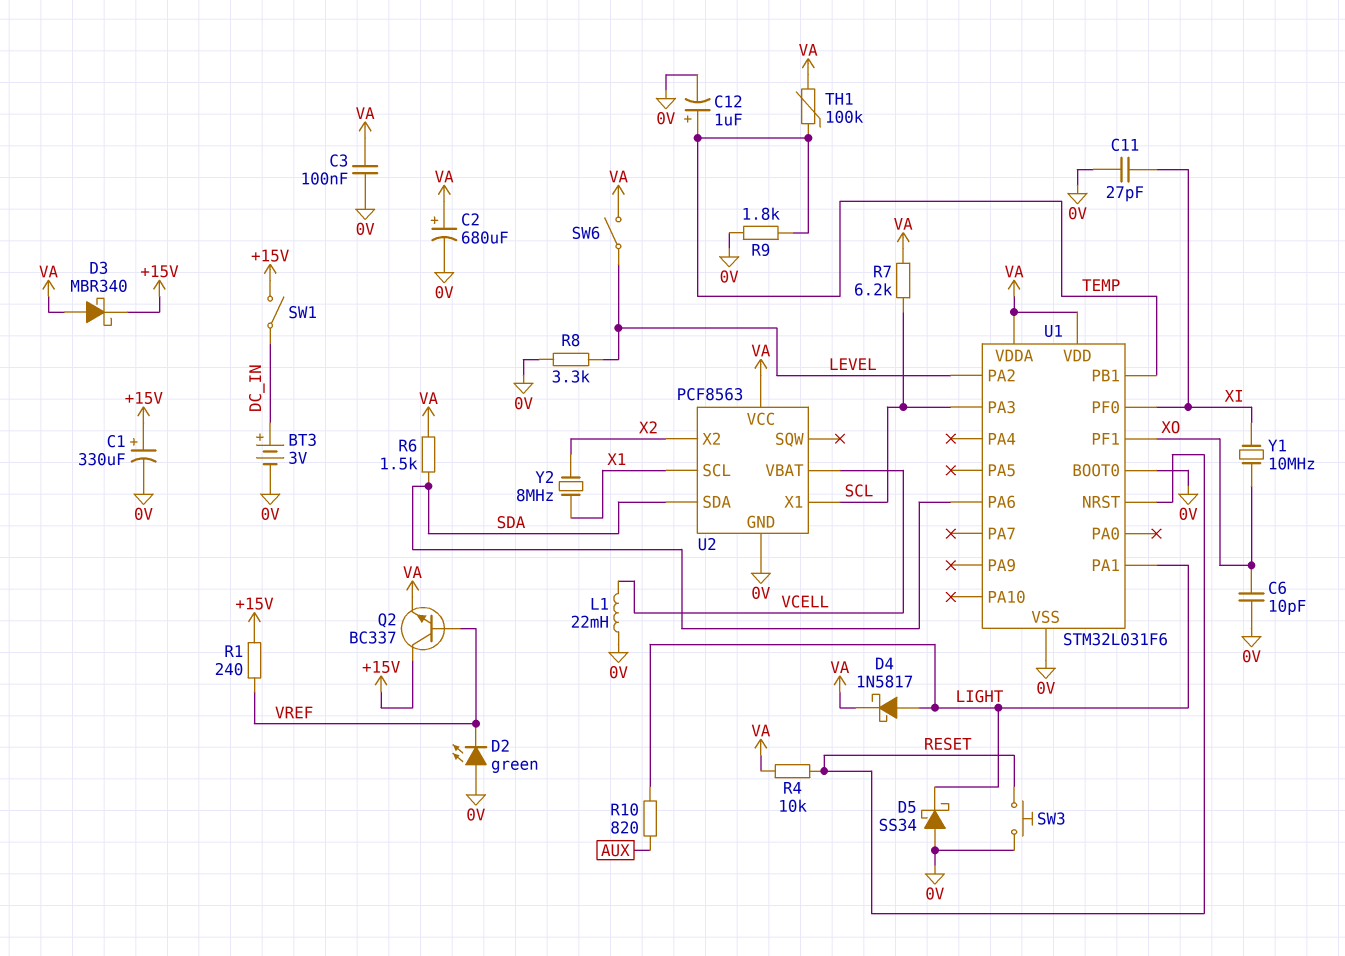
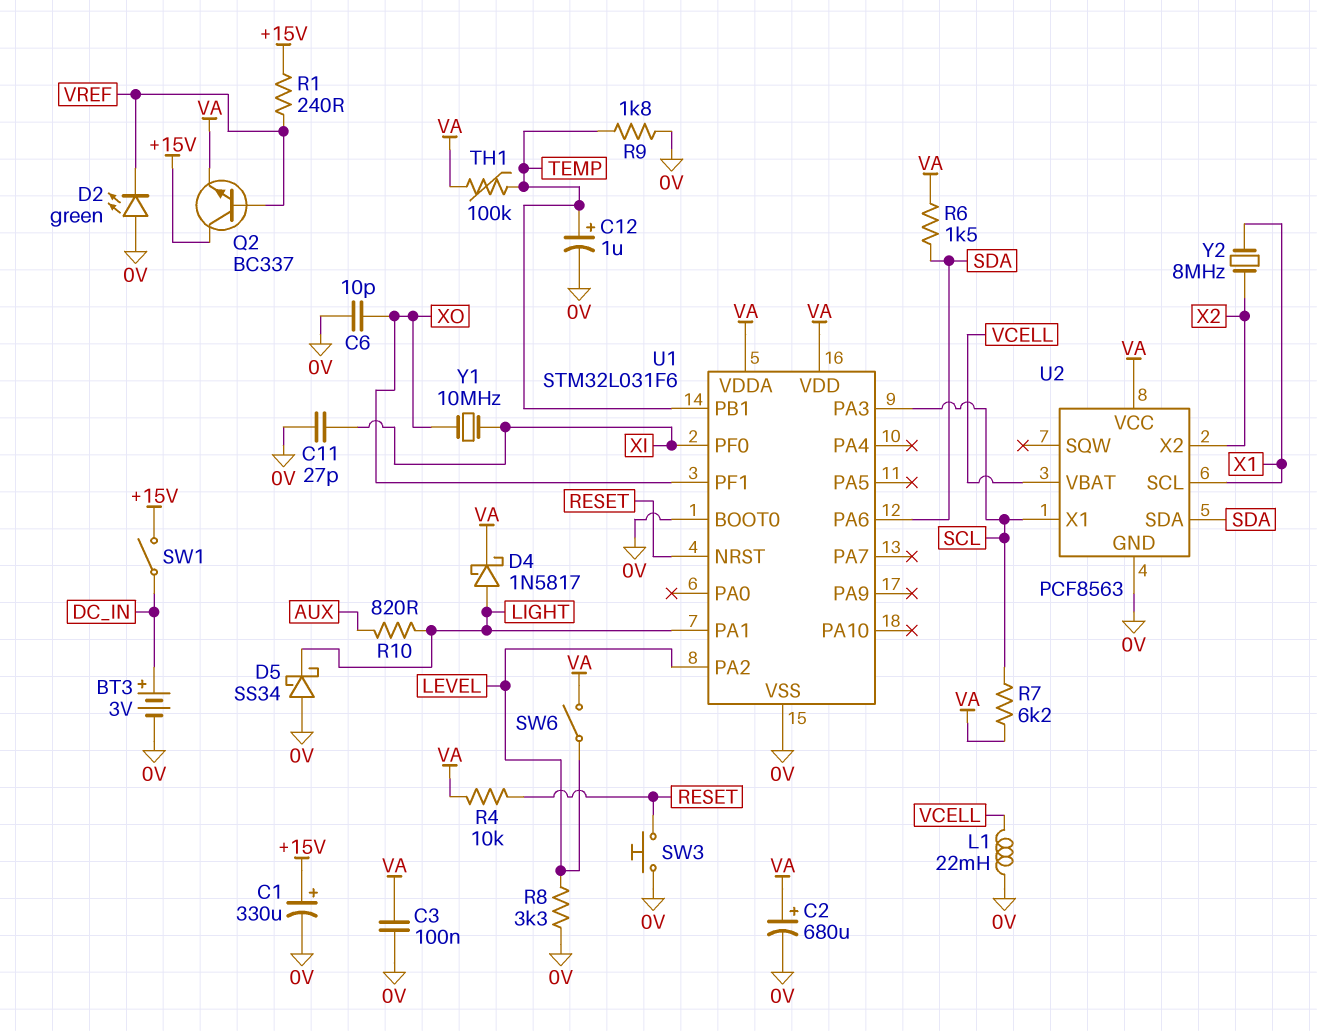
D3: schottky MBR340 (A VA, K +15V) -> none

